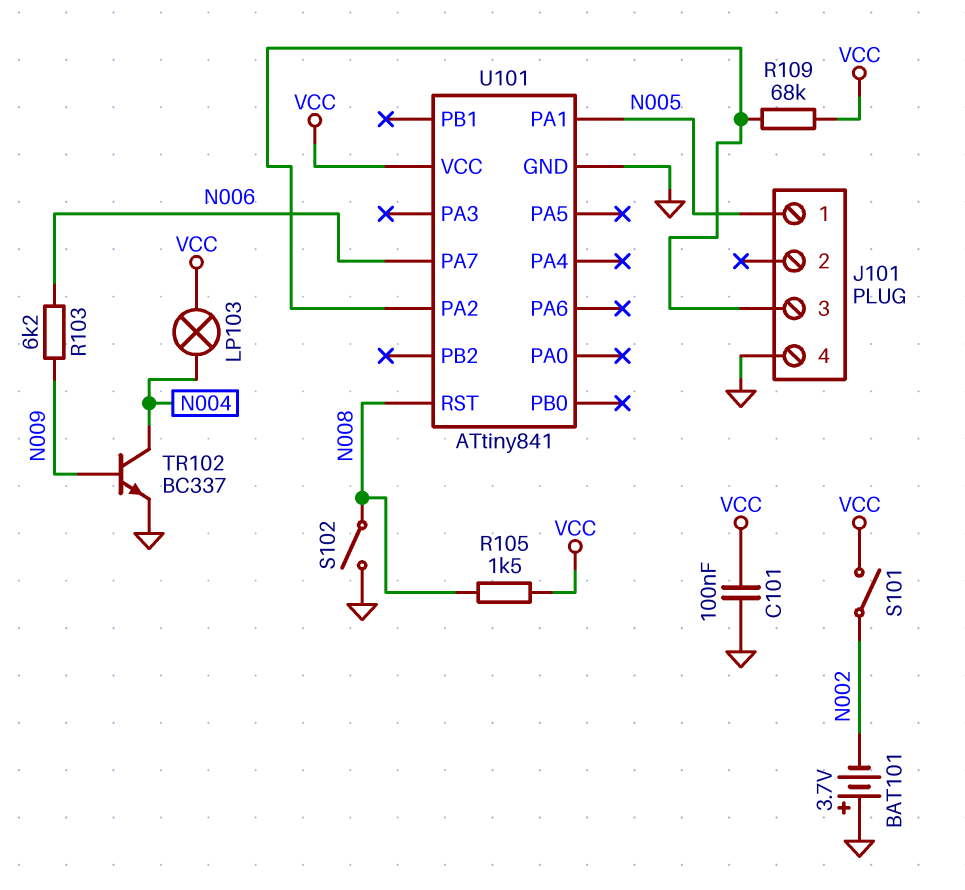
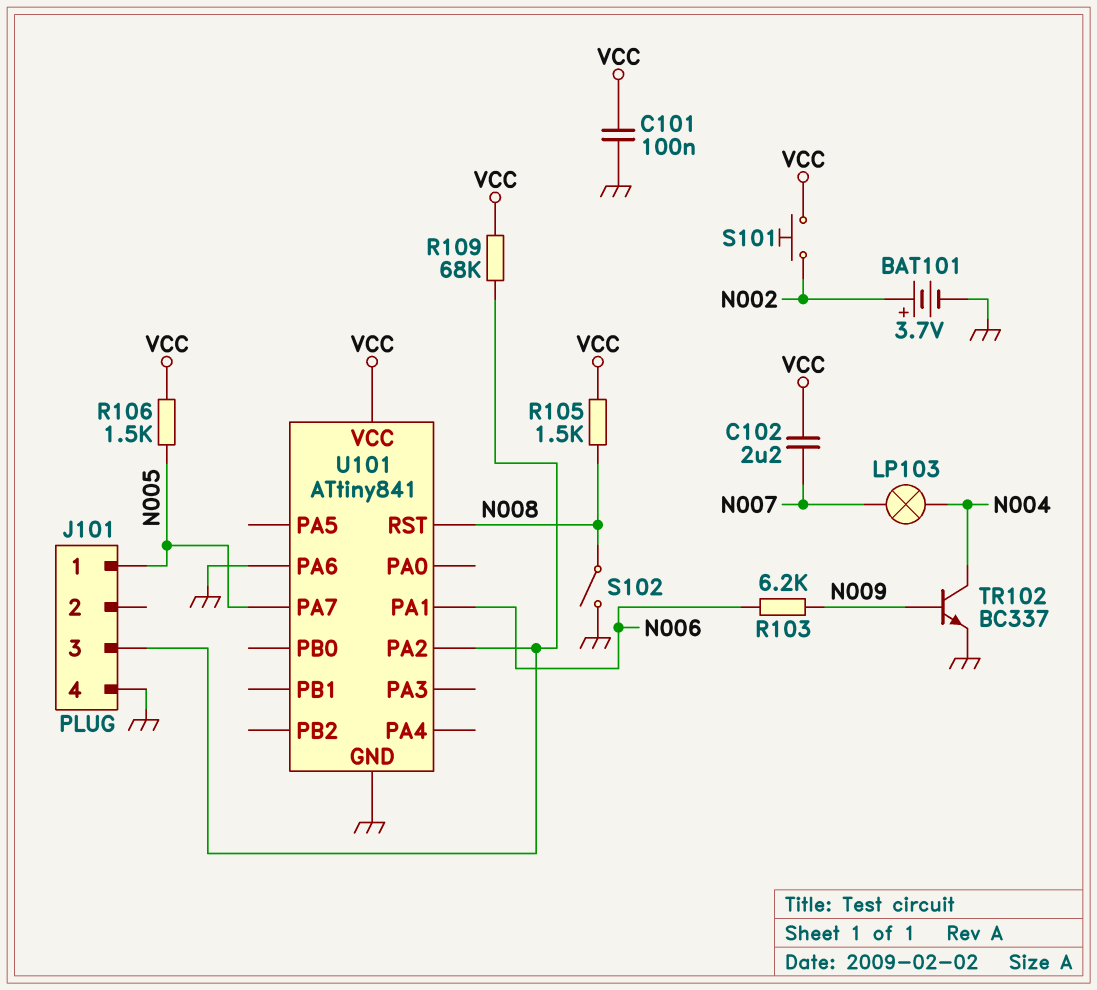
BAT101: 3.7V (plus GND, minus N002) -> 3.7V (plus N002, minus GND)
C102: none -> 2.2uF (N007, VCC)
LP103: lamp (N004, VCC) -> lamp (N004, N007)
R106: none -> 1.5k (N005, VCC)
S101: switch (N002, VCC) -> button (N002, VCC)
U101 pin PA1: N005 -> N006
U101 pin PA6: none -> GND
U101 pin PA7: N006 -> N005

